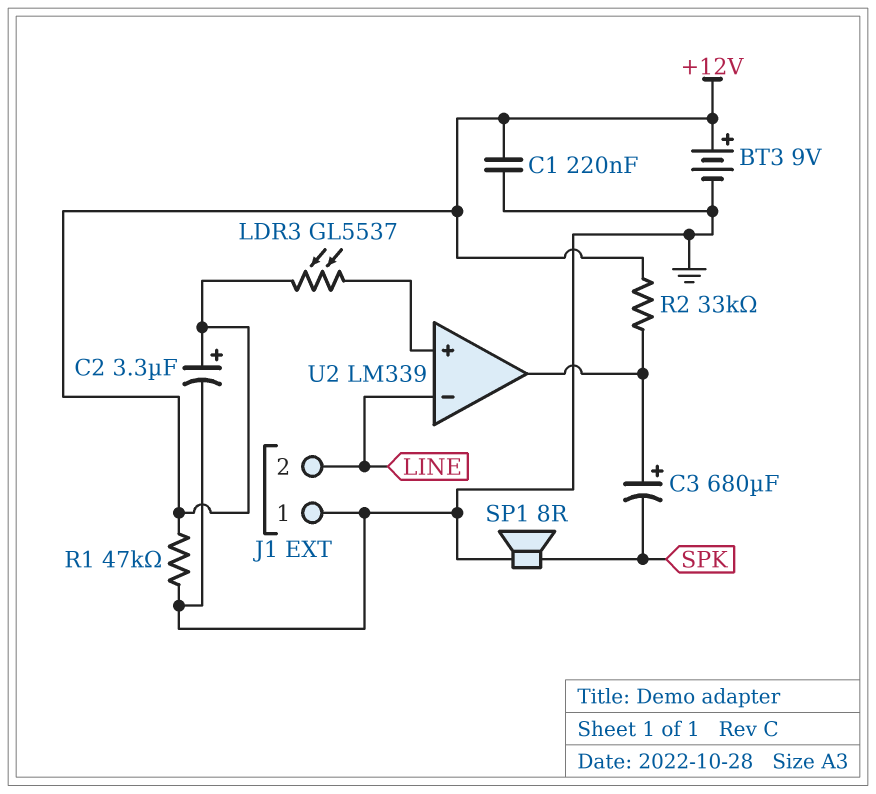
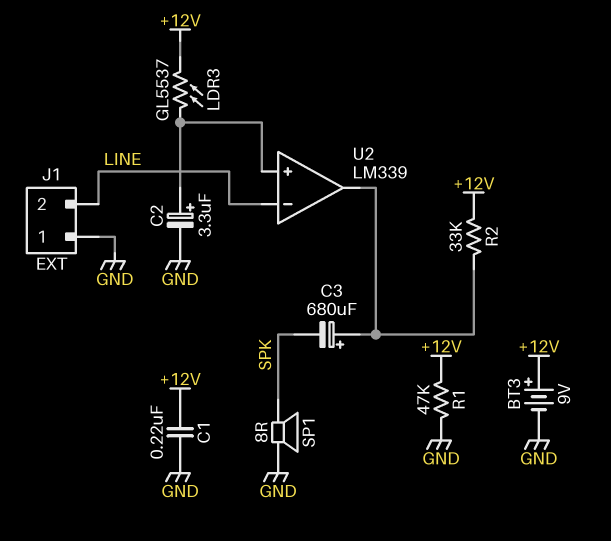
C2: 3.3uF (plus +12V, minus GND) -> 3.3uF (plus U2/in+, minus GND)

